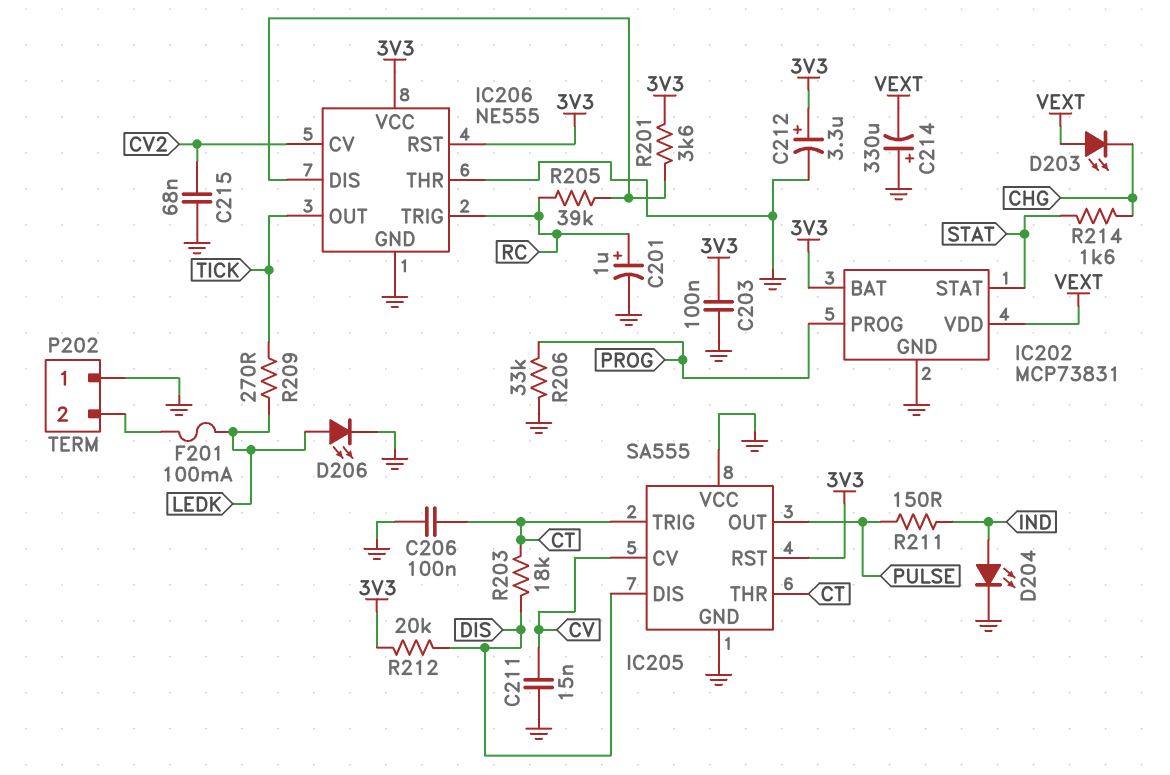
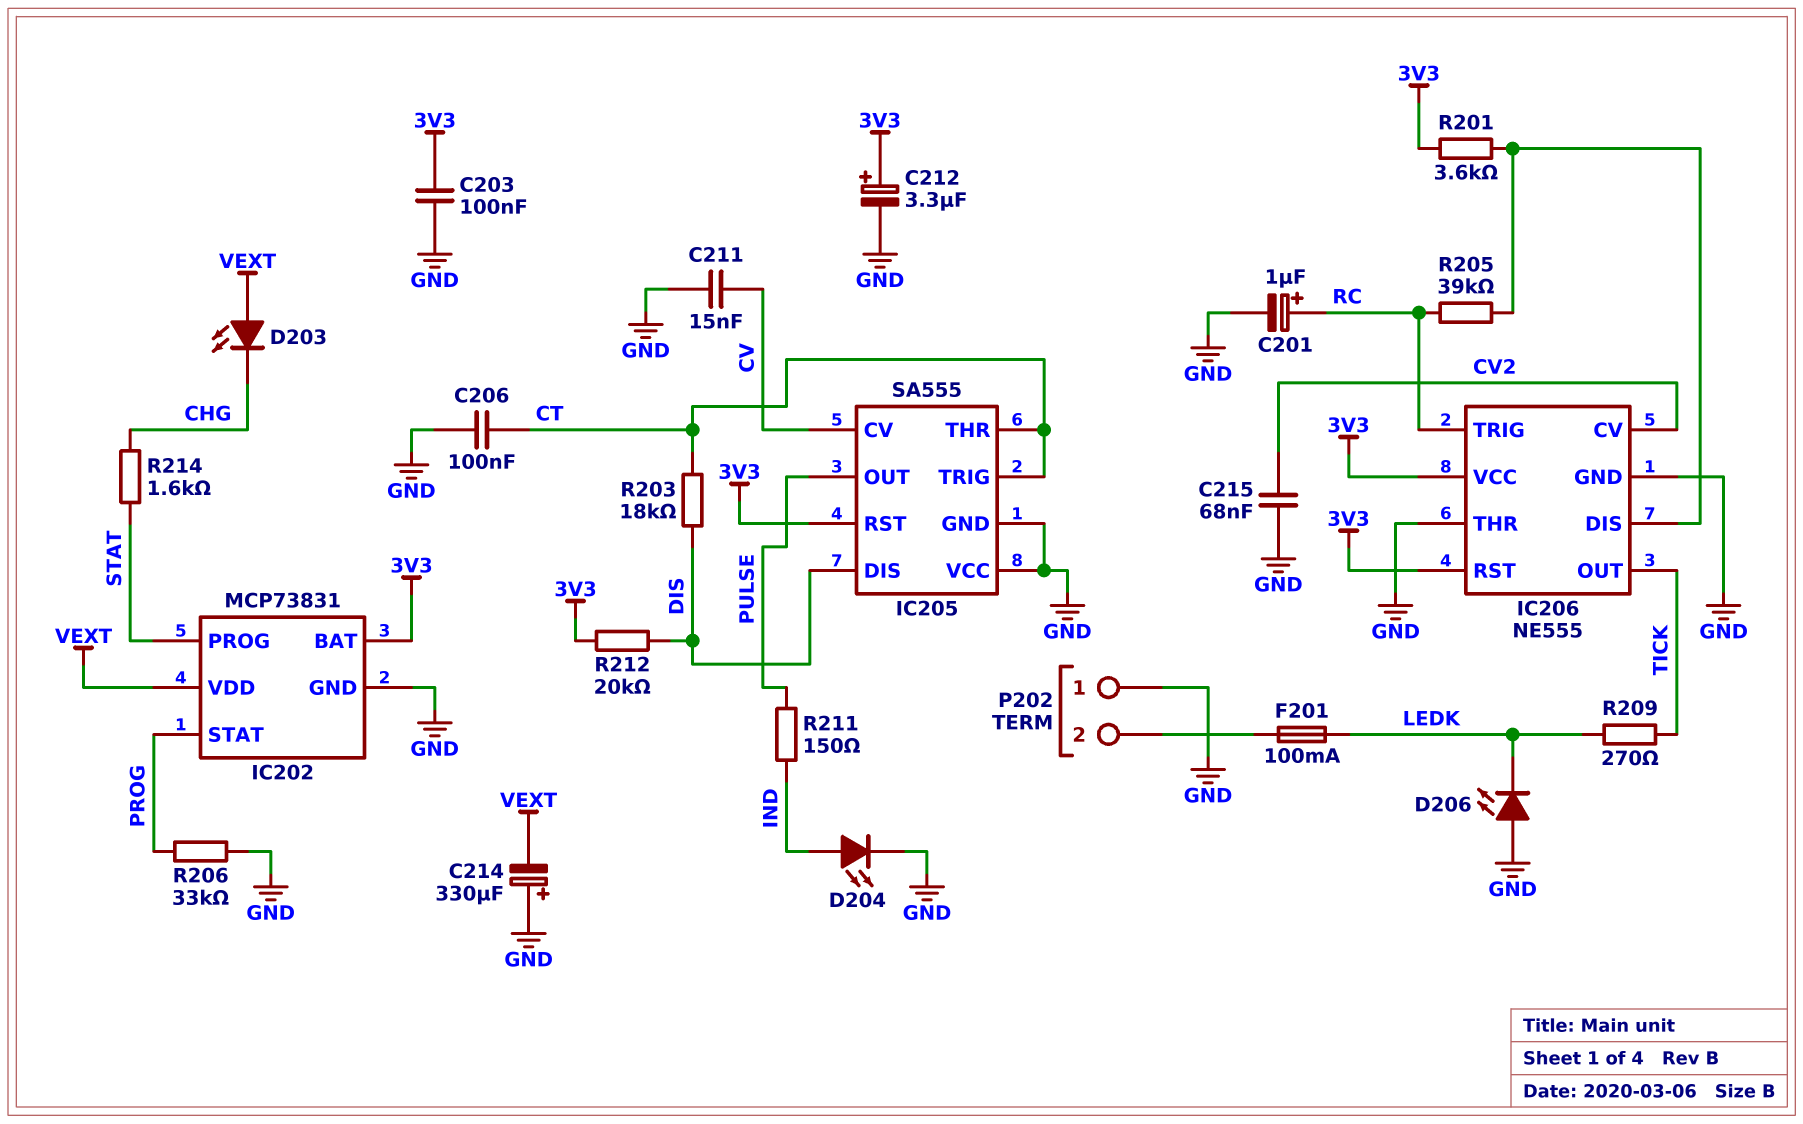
D206: LED (A LEDK, K GND) -> LED (A GND, K LEDK)
IC202 pin PROG: PROG -> STAT
IC202 pin STAT: STAT -> PROG

